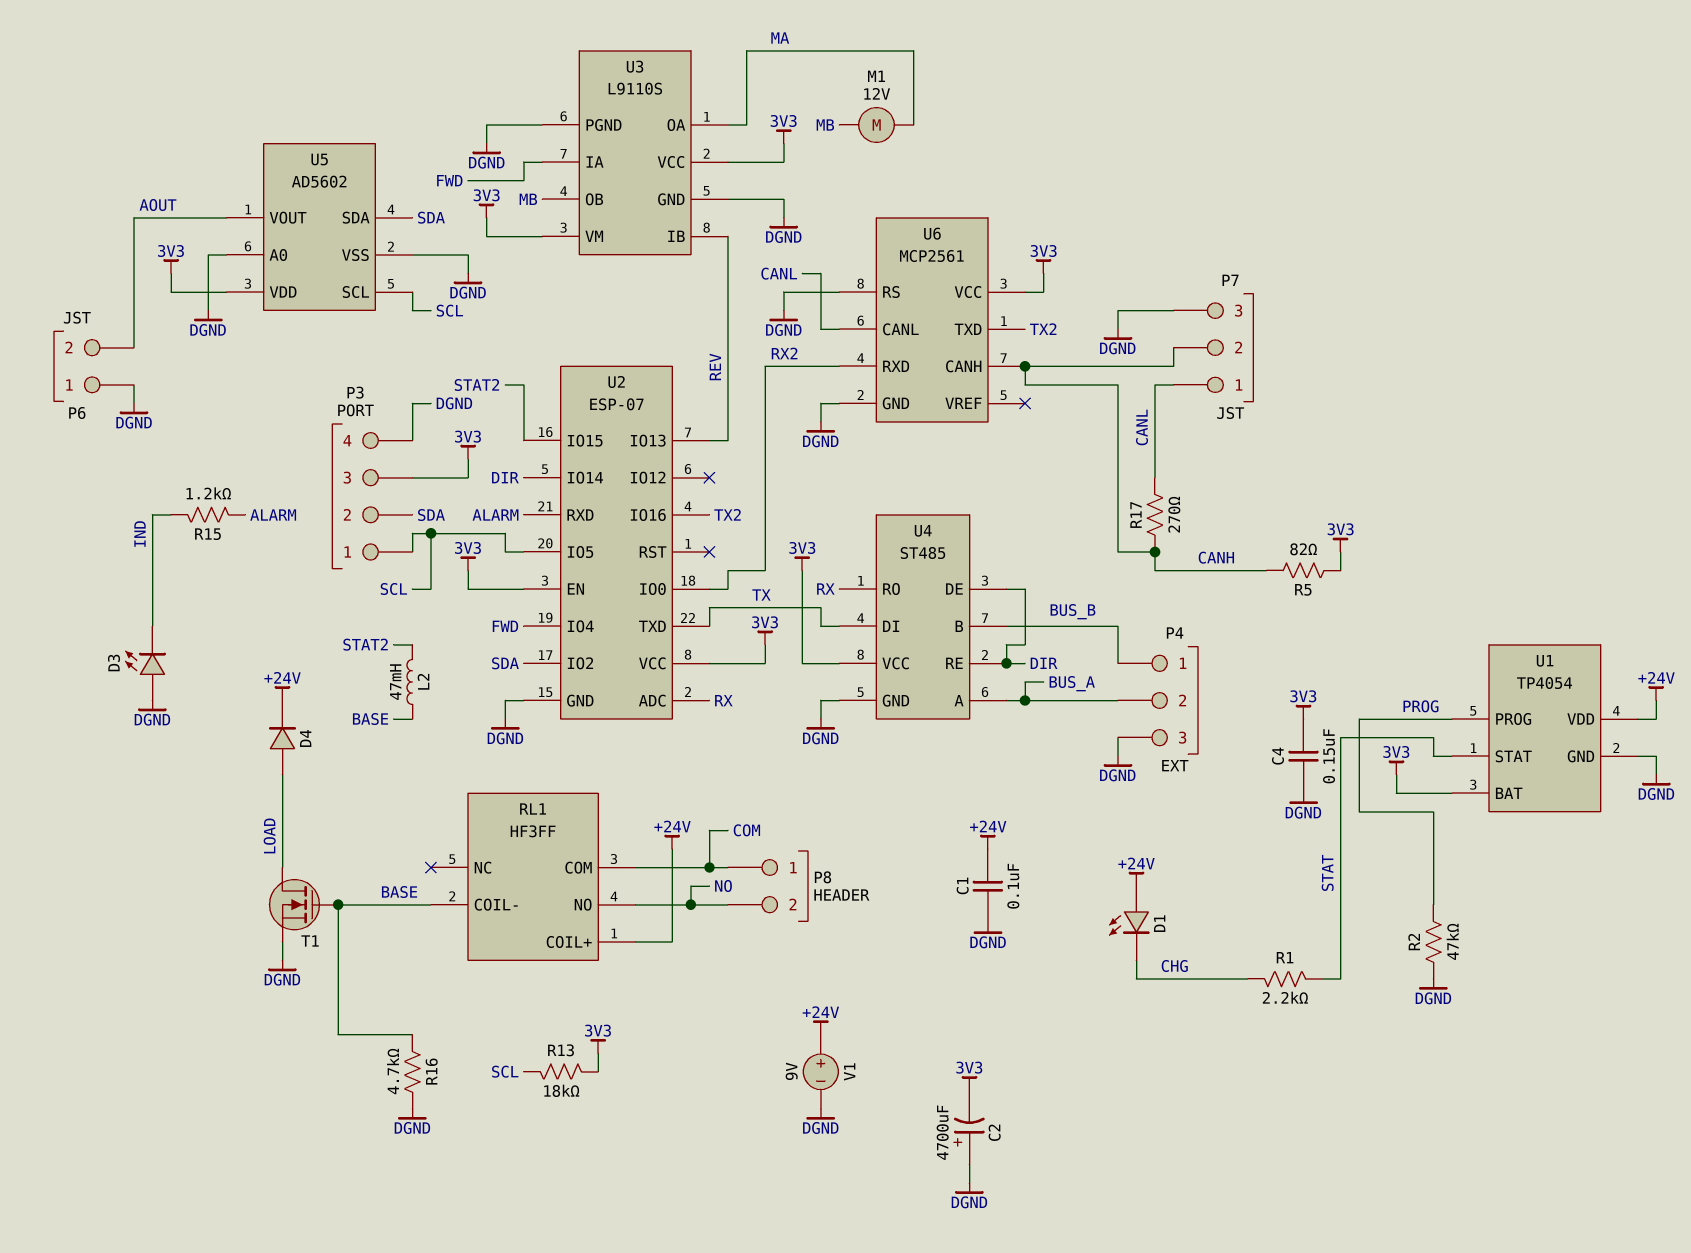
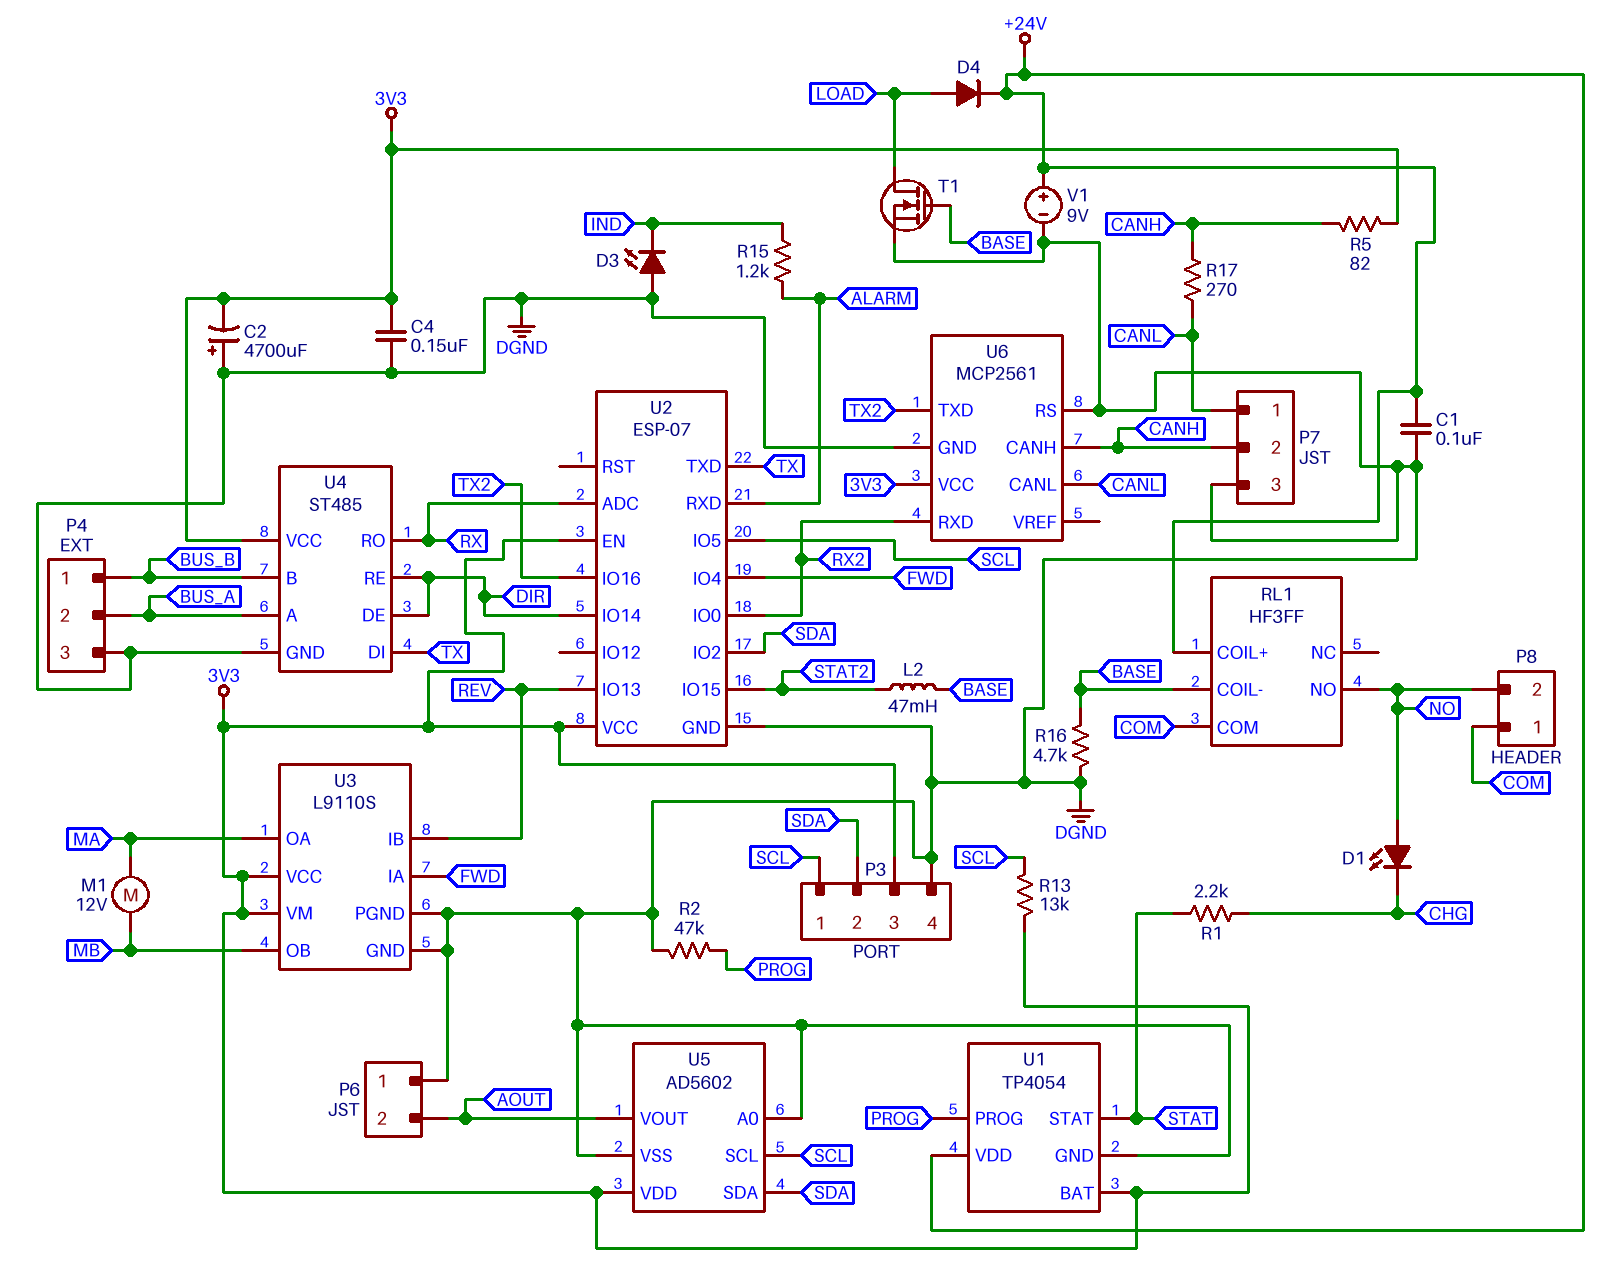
D1: LED (A +24V, K CHG) -> LED (A NO, K CHG)
R13: 18k (3V3, SCL) -> 13k (3V3, SCL)

